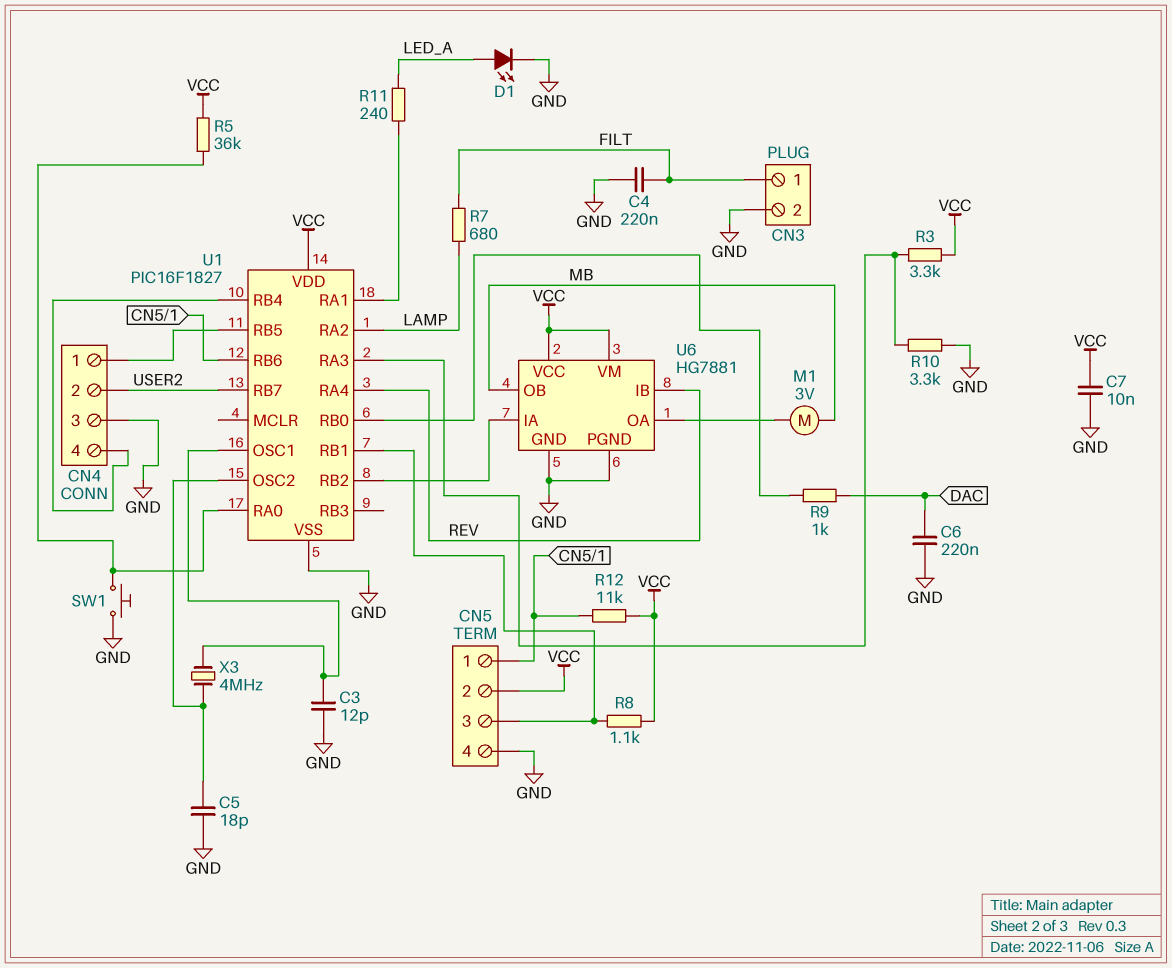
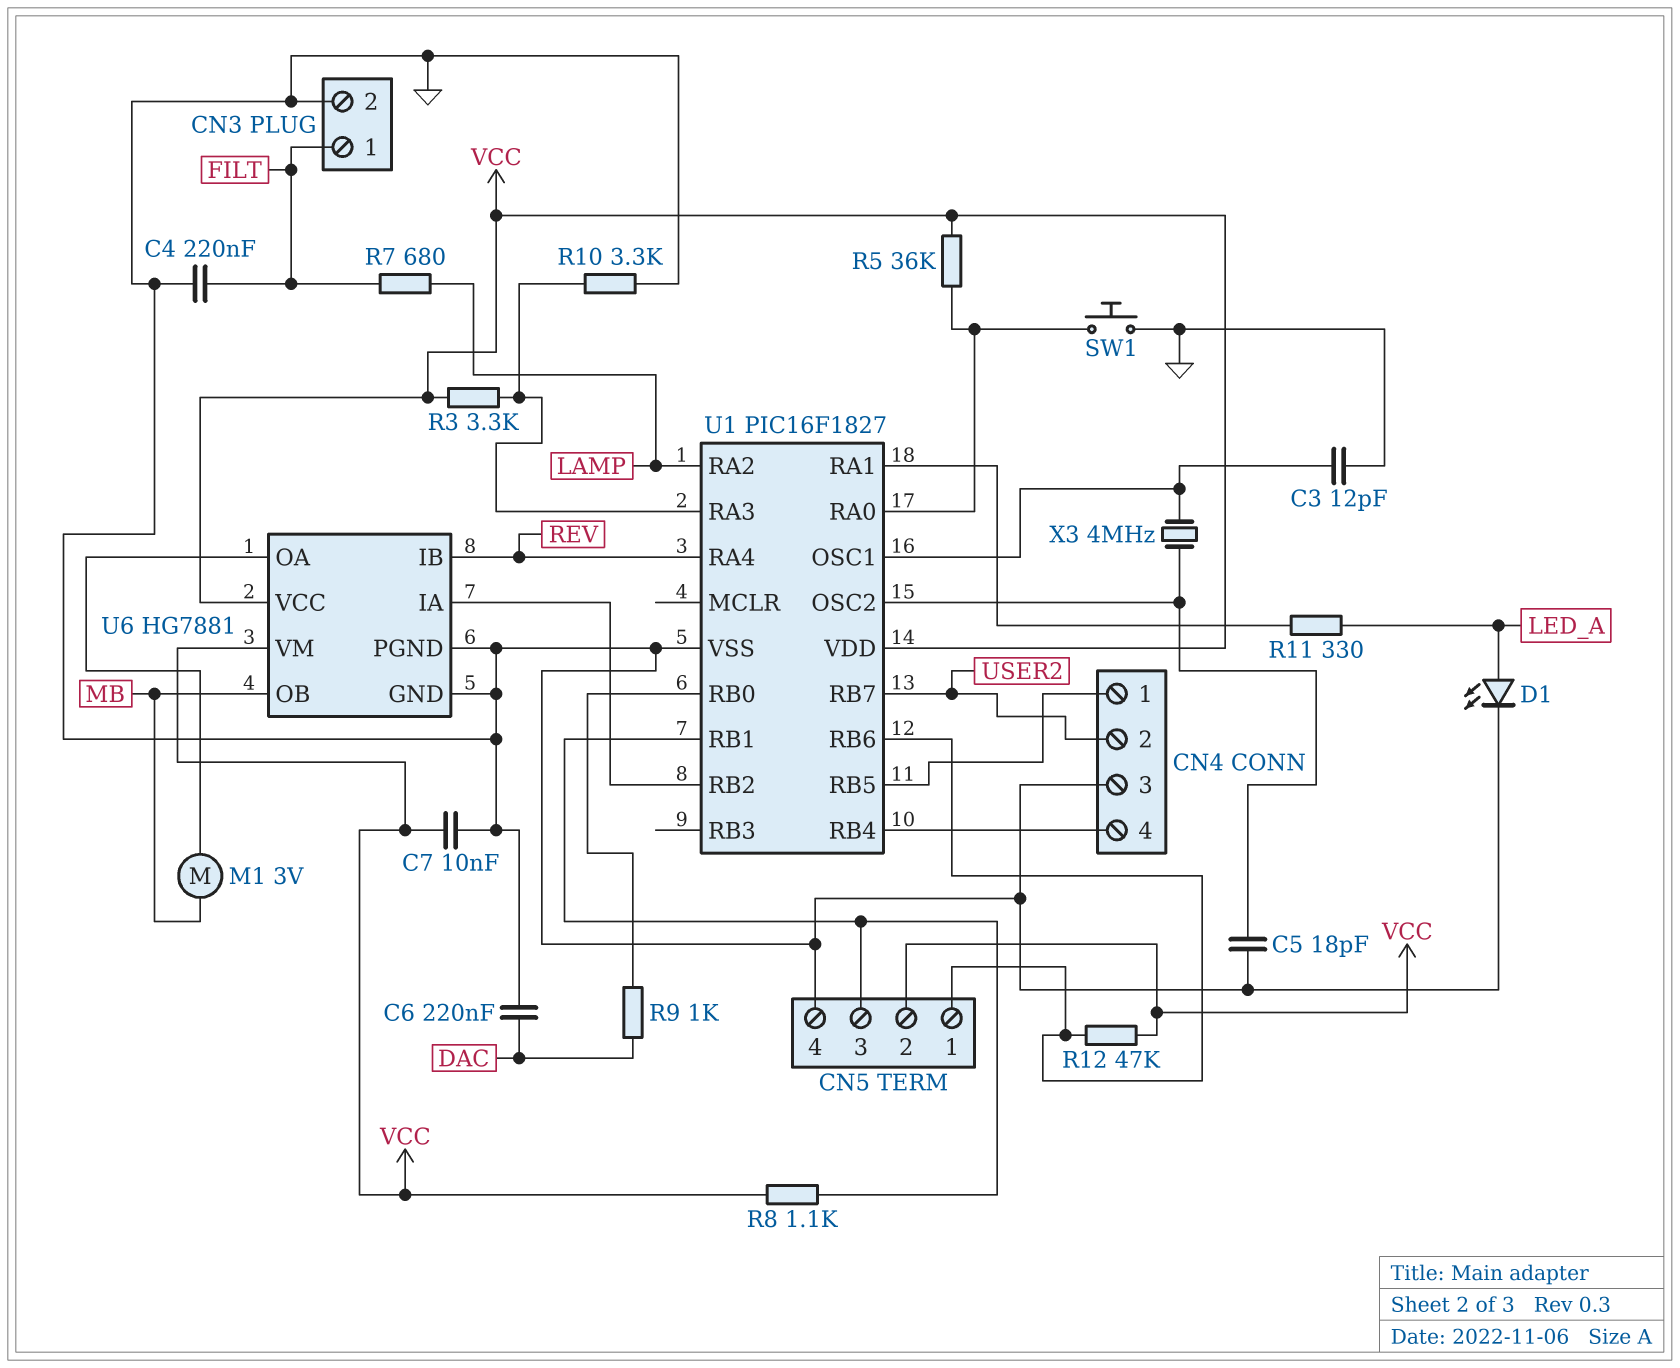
R11: 240 (LED_A, U1/RA1) -> 330 (LED_A, U1/RA1)
R12: 11k (CN5/1, VCC) -> 47k (CN5/1, VCC)

